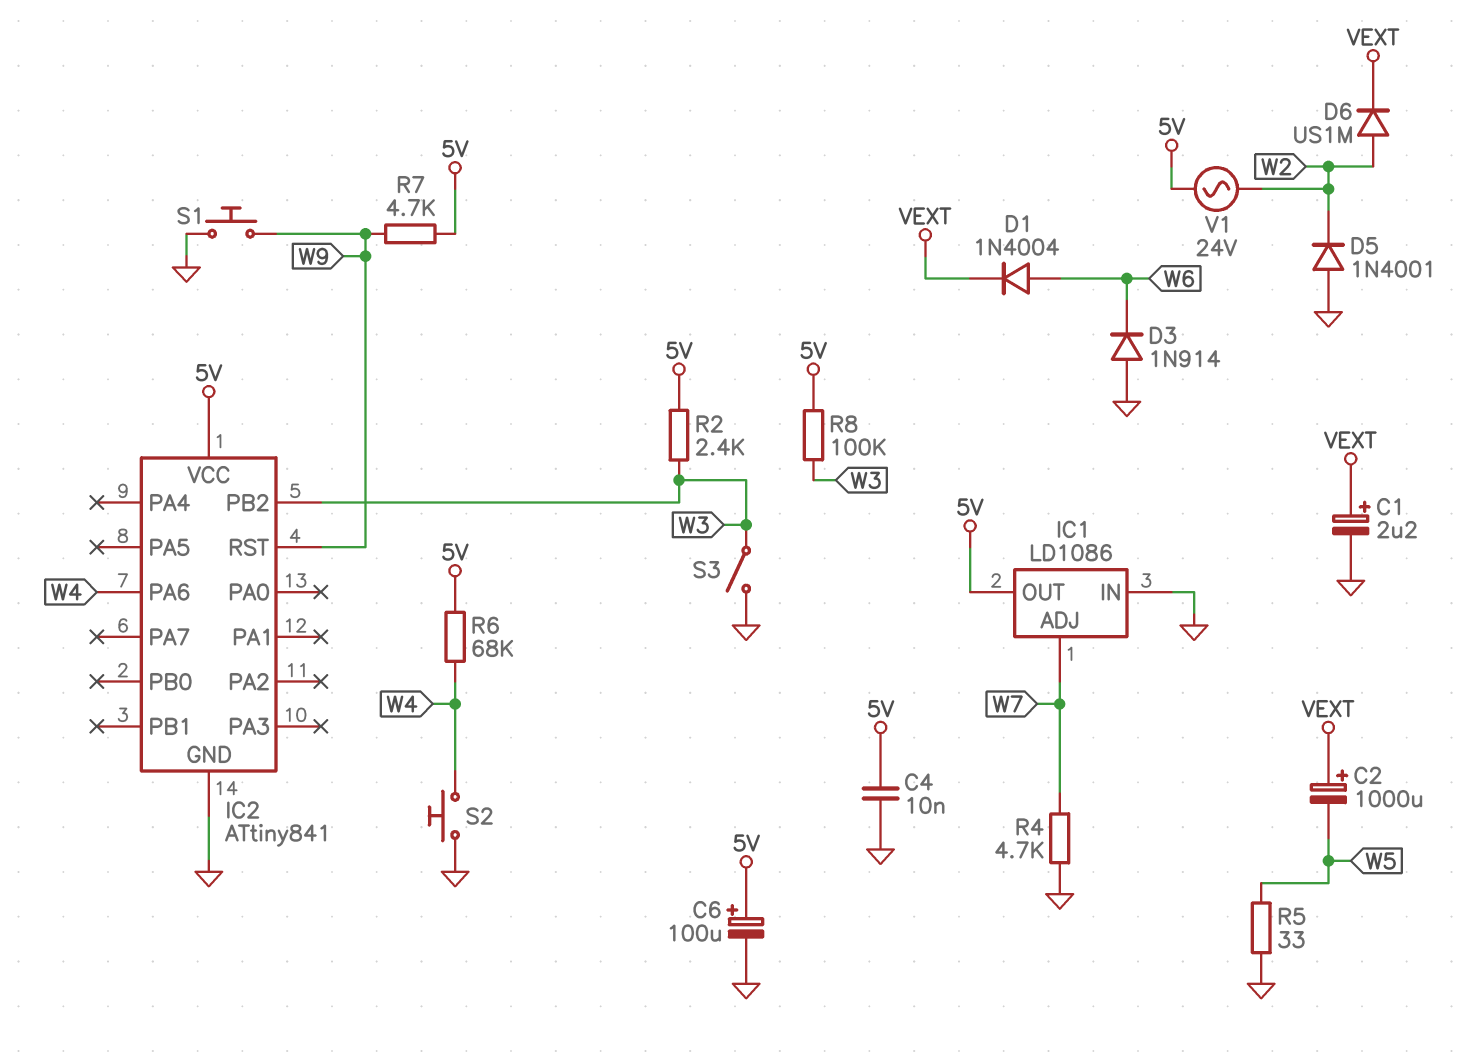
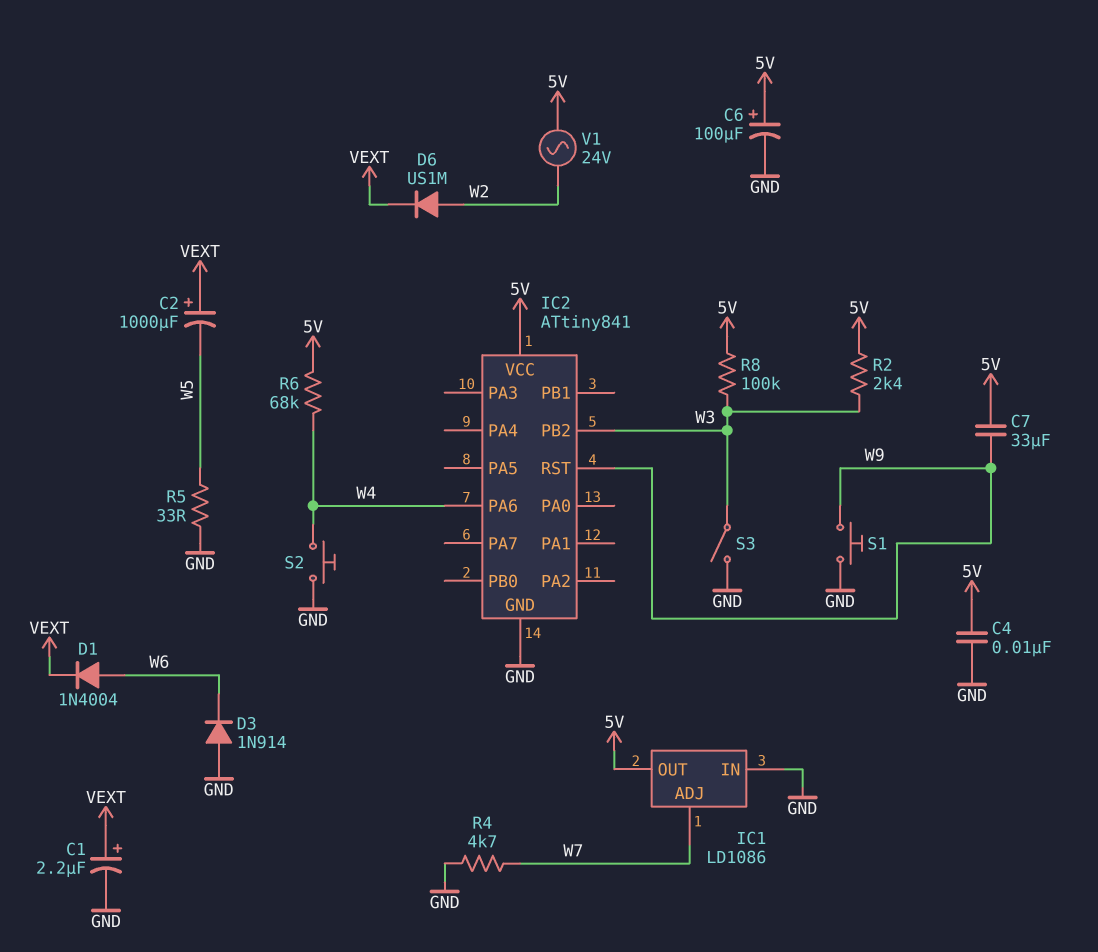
C7: none -> 33uF (5V, W9)
D5: diode 1N4001 (A GND, K W2) -> none
R7: 4.7k (5V, W9) -> none

